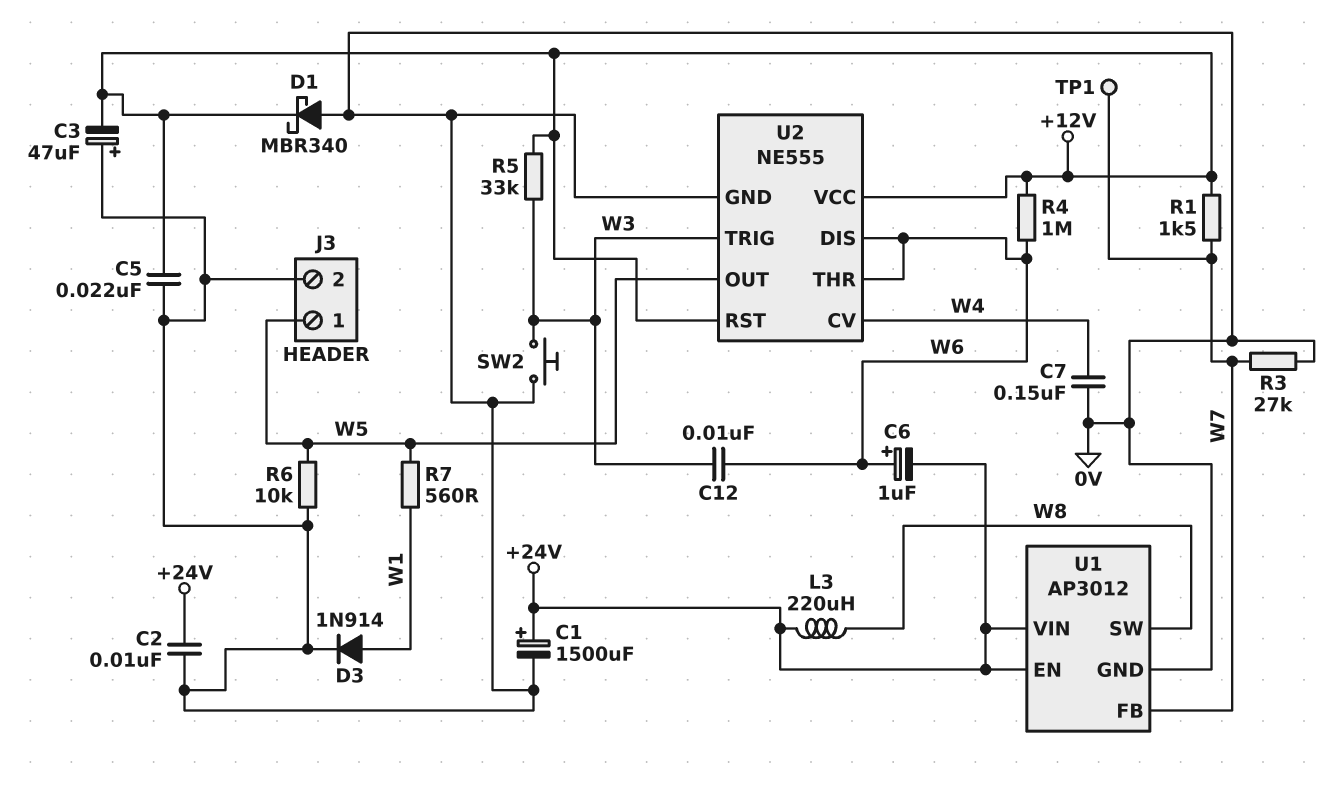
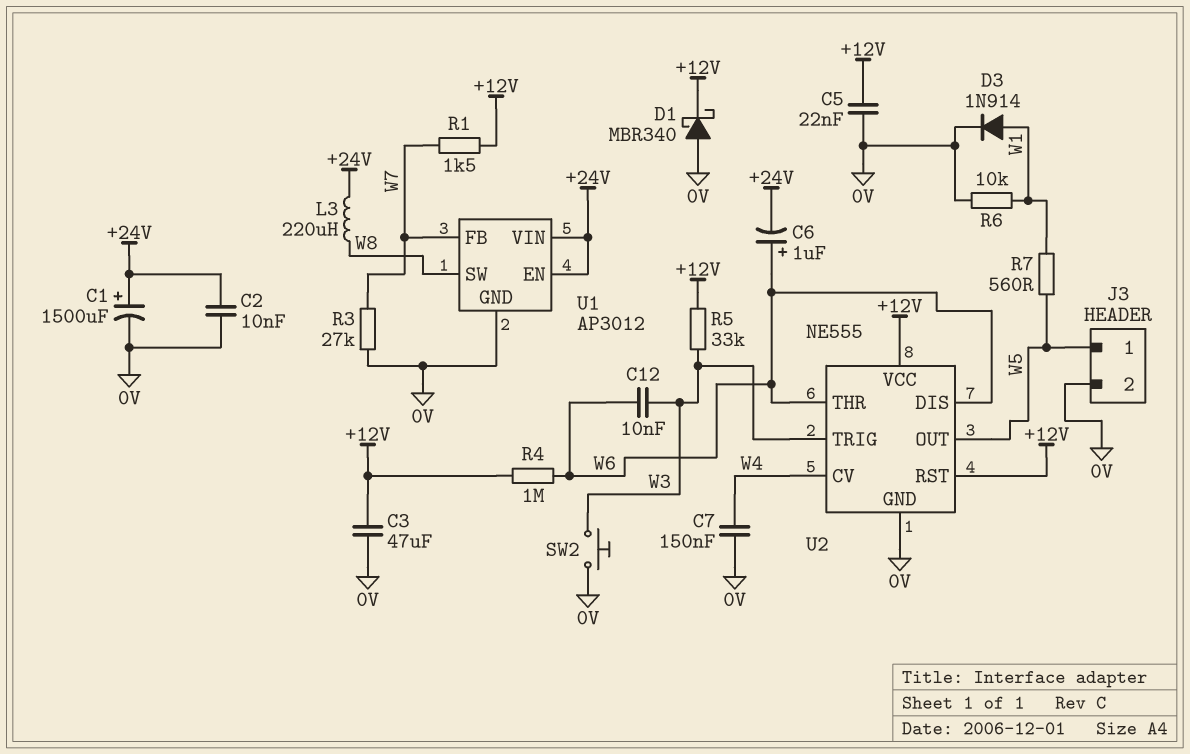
C3: 47uF (plus 0V, minus +12V) -> 47uF (+12V, 0V)
R6: 10k (0V, W5) -> 10k (0V, W1)
TP1: test point (W7) -> none

